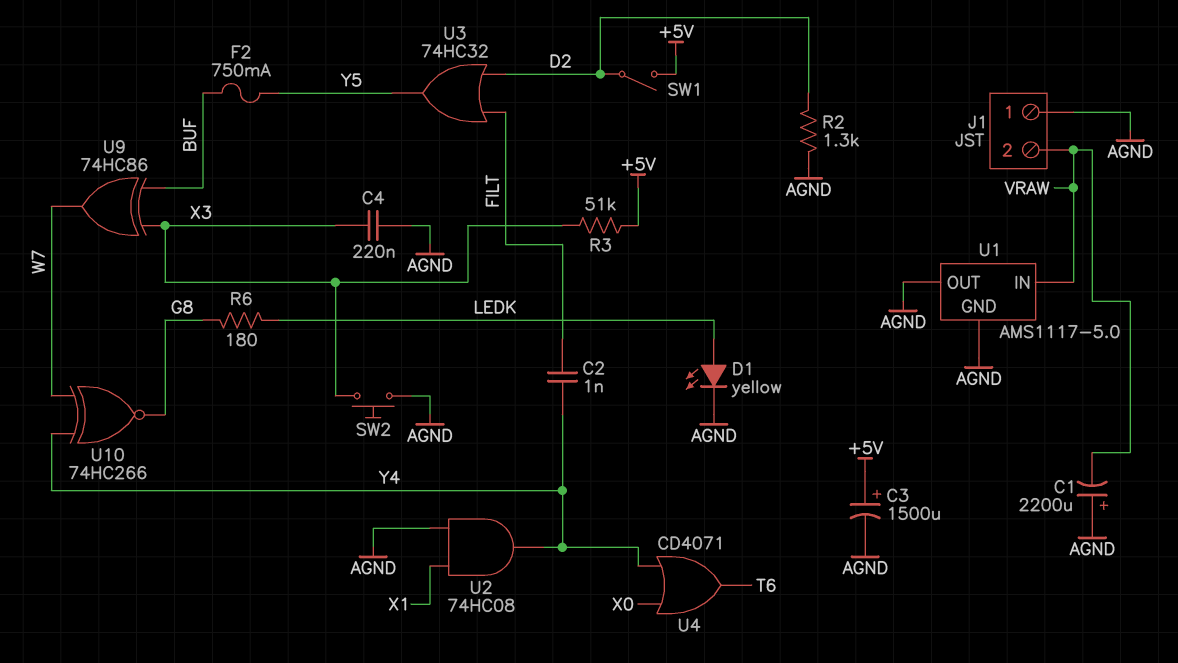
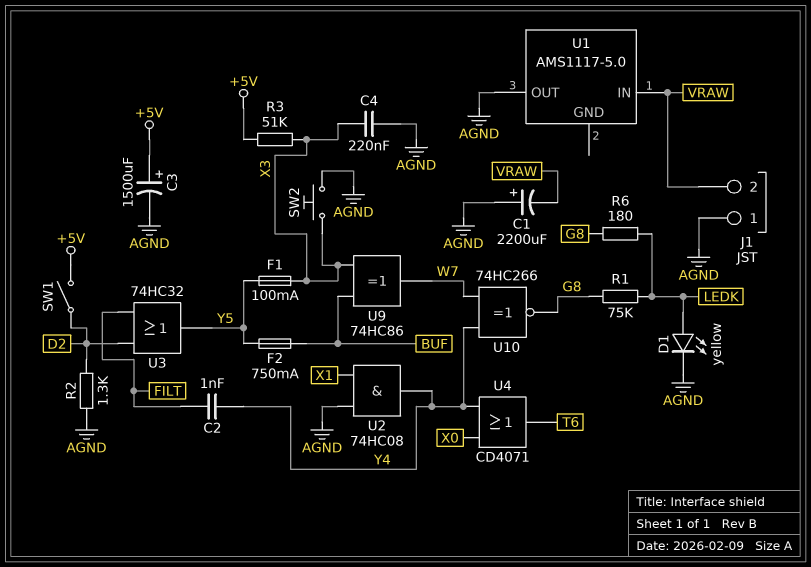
F1: none -> 100mA (X3, Y5)
R1: none -> 75k (G8, LEDK)
U1 pin GND: AGND -> none

